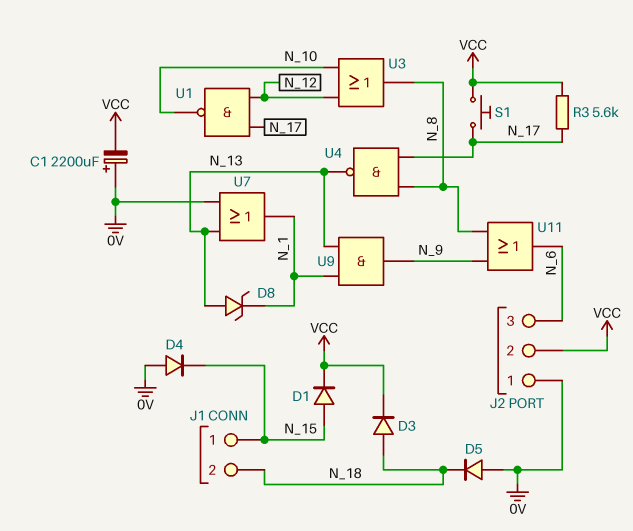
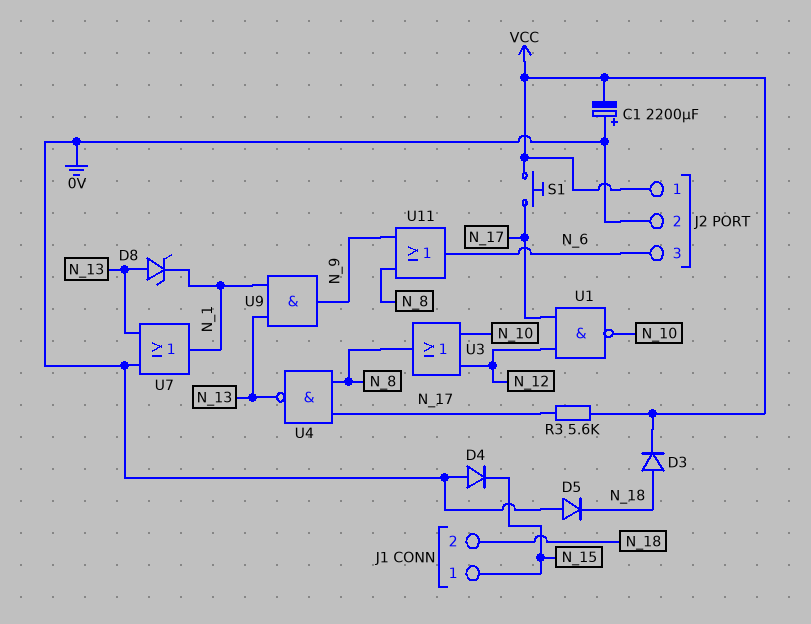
D1: diode (A N_15, K VCC) -> none
J2 pin 1: 0V -> VCC
J2 pin 2: VCC -> 0V

